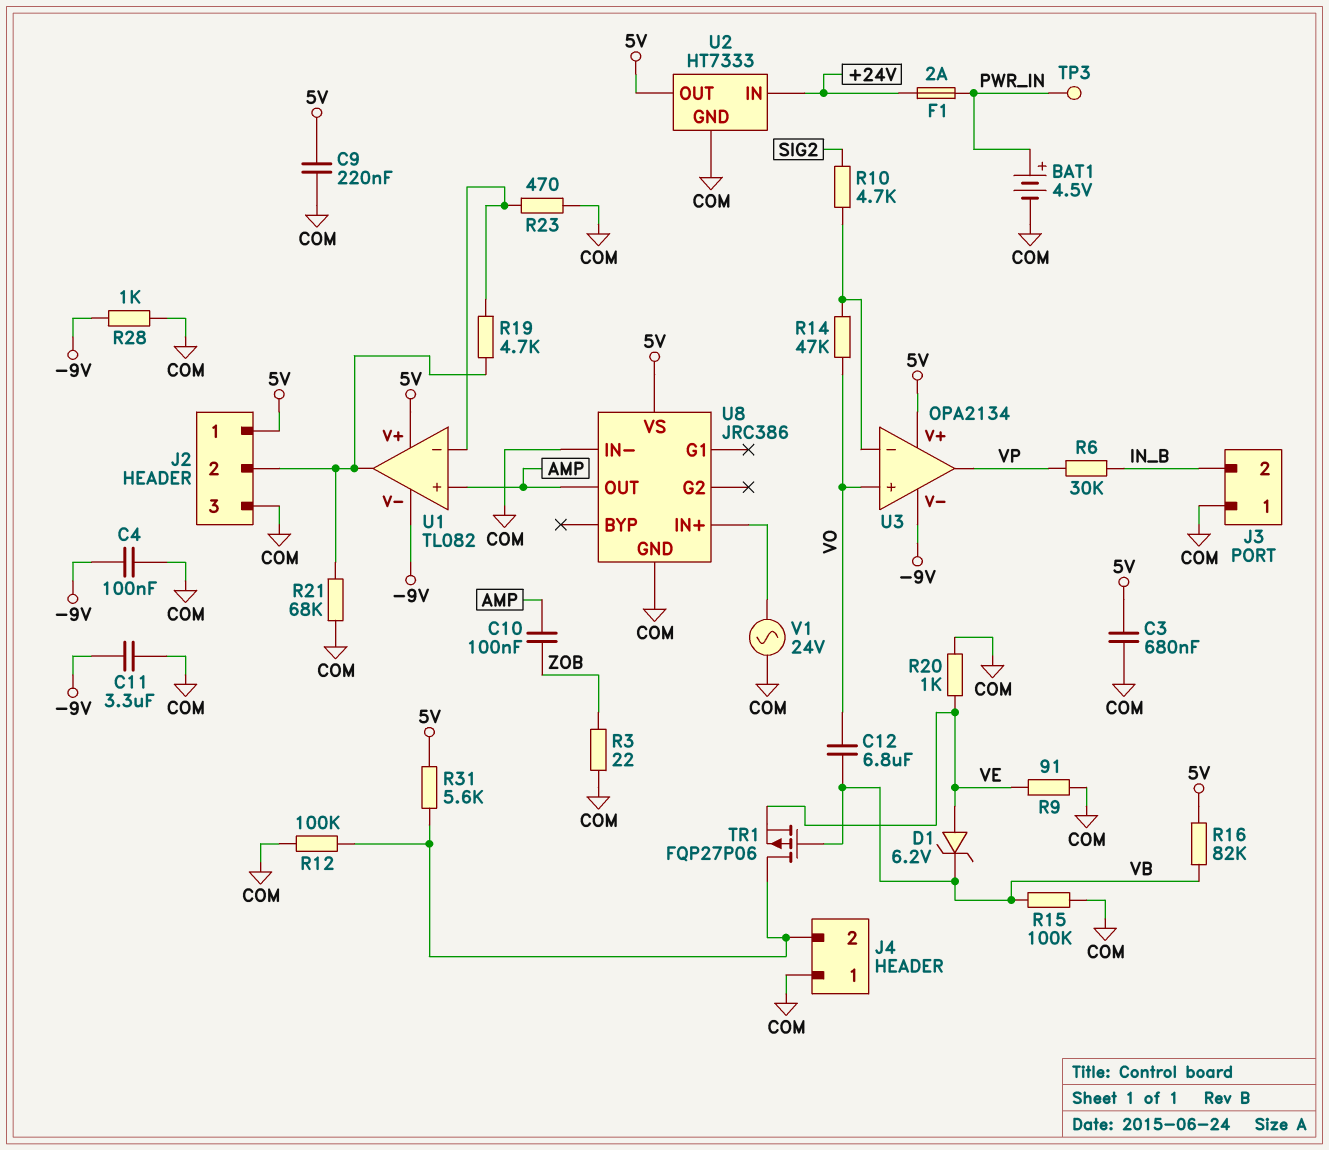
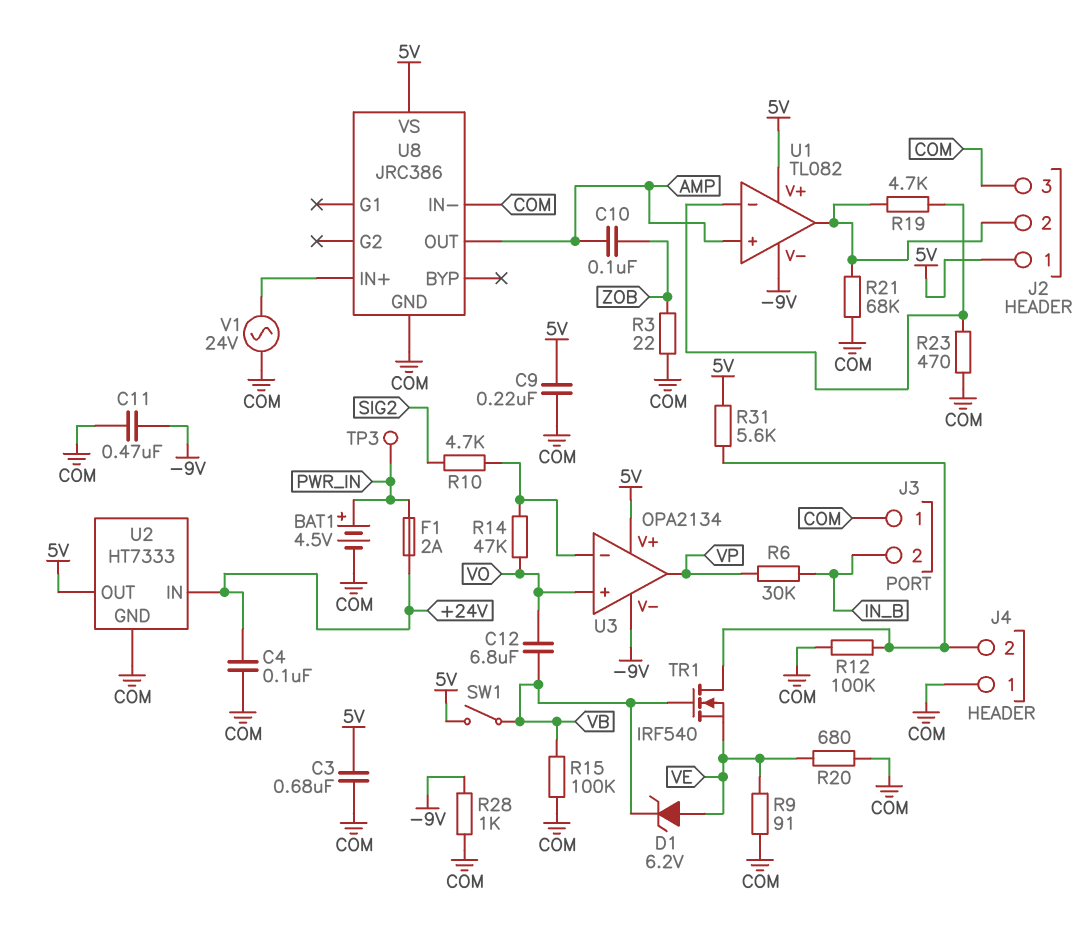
C4: 100nF (-9V, COM) -> 100nF (+24V, COM)
C11: 3.3uF (-9V, COM) -> 470nF (-9V, COM)
R16: 82k (5V, VB) -> none
R20: 1k (COM, VE) -> 680 (COM, VE)
SW1: none -> switch (5V, VB)
TR1: PMOS FQP27P06 (G VB, D J4/2, S VE) -> NMOS IRF540 (G VB, D J4/2, S VE)

